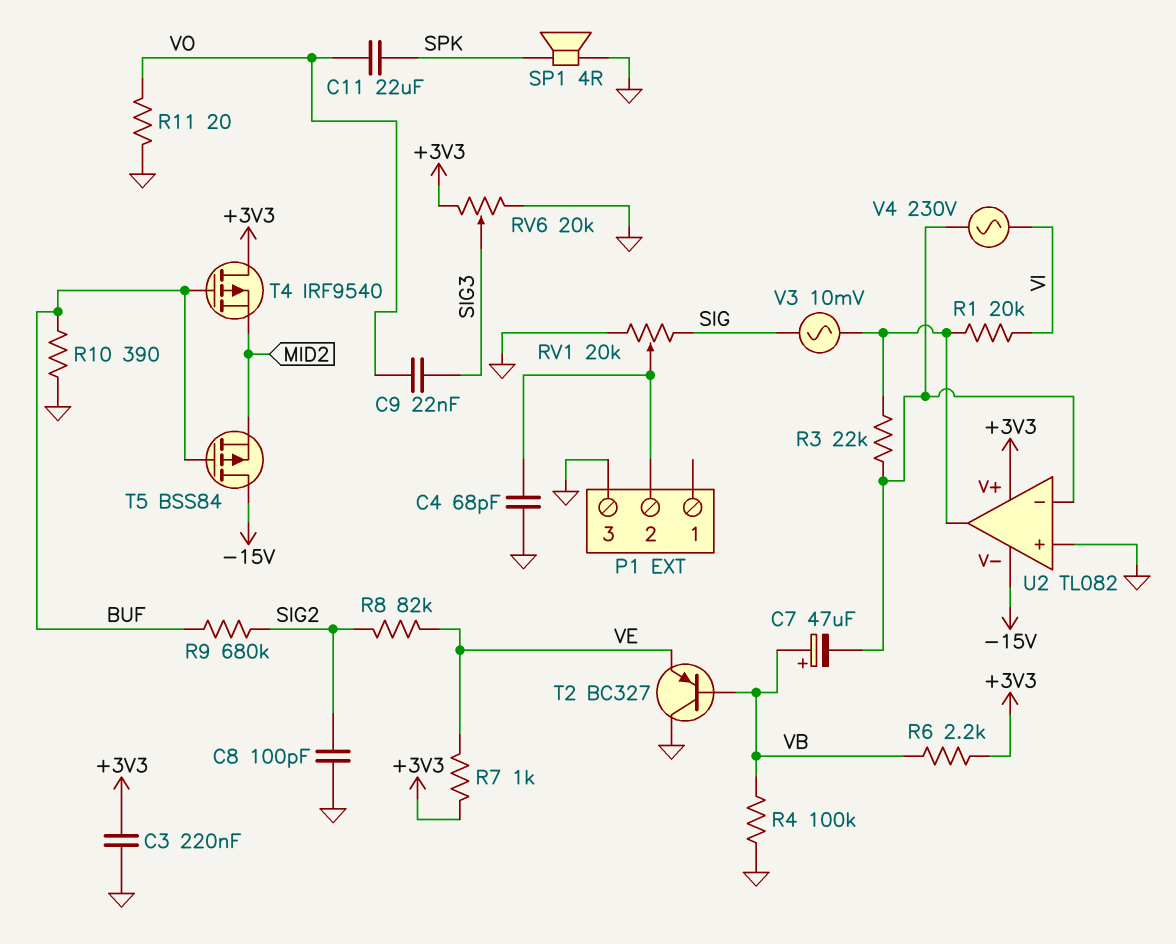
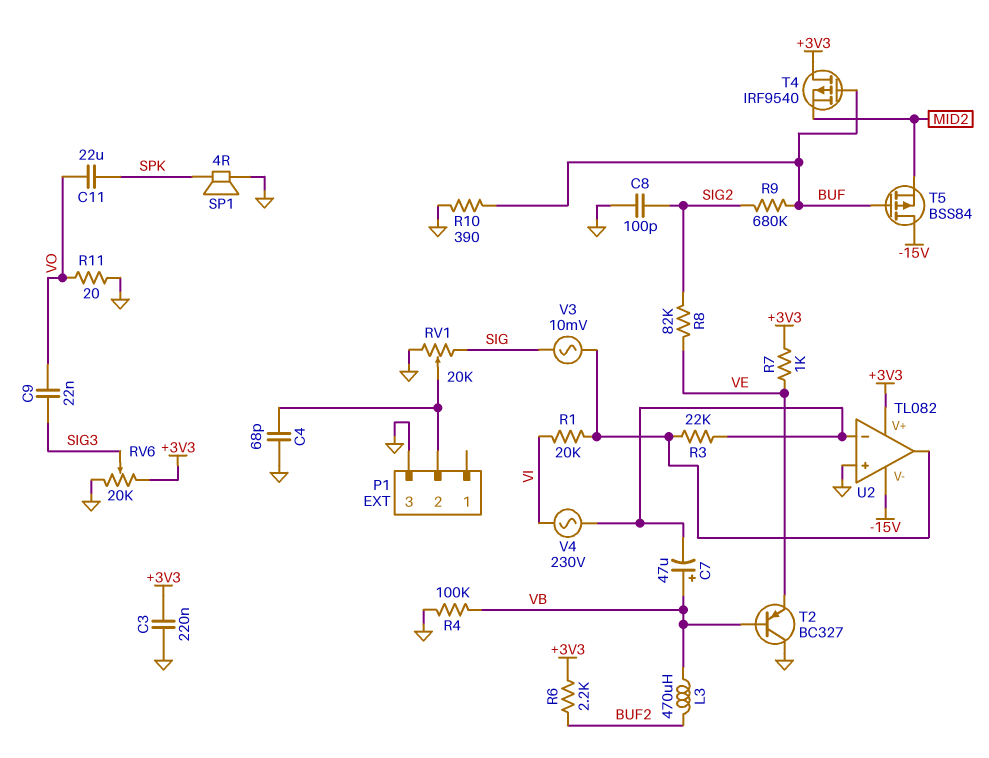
L3: none -> 470uH (BUF2, VB)
R6: 2.2k (+3V3, VB) -> 2.2k (+3V3, BUF2)

